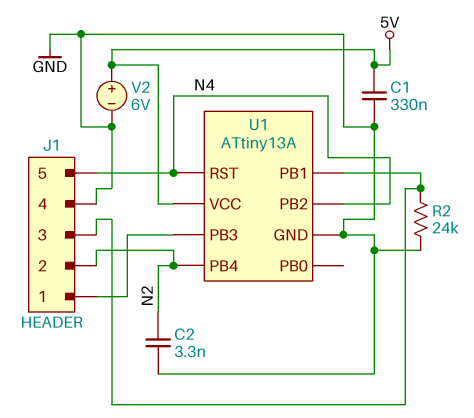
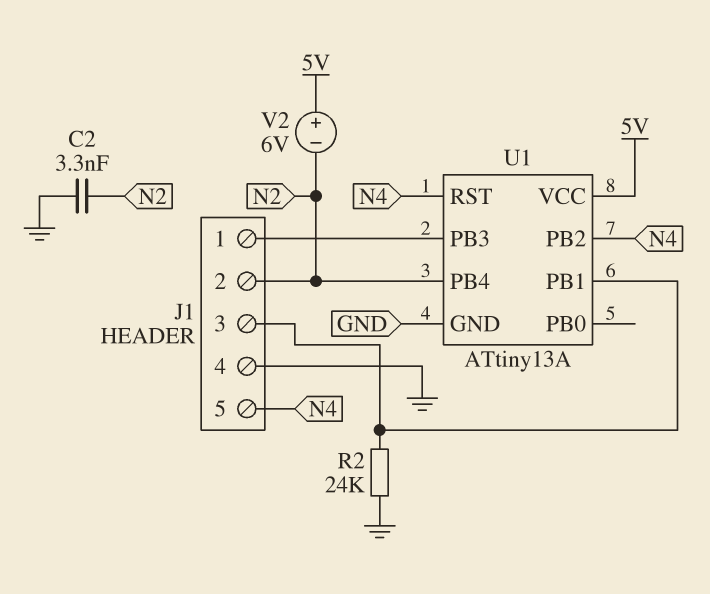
C1: 330nF (5V, GND) -> none
V2: 6V (plus 5V, minus GND) -> 6V (plus 5V, minus N2)

